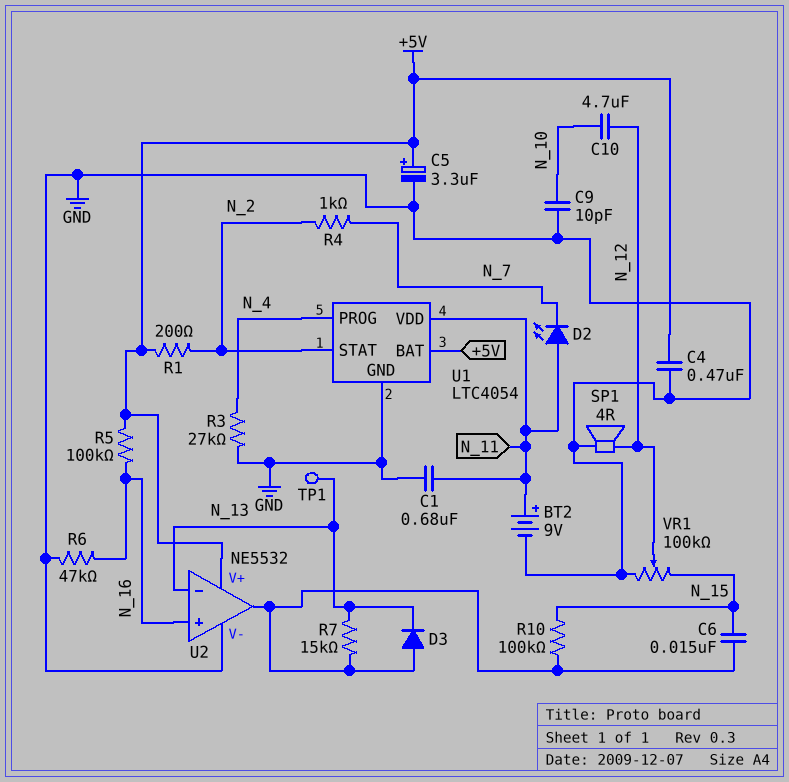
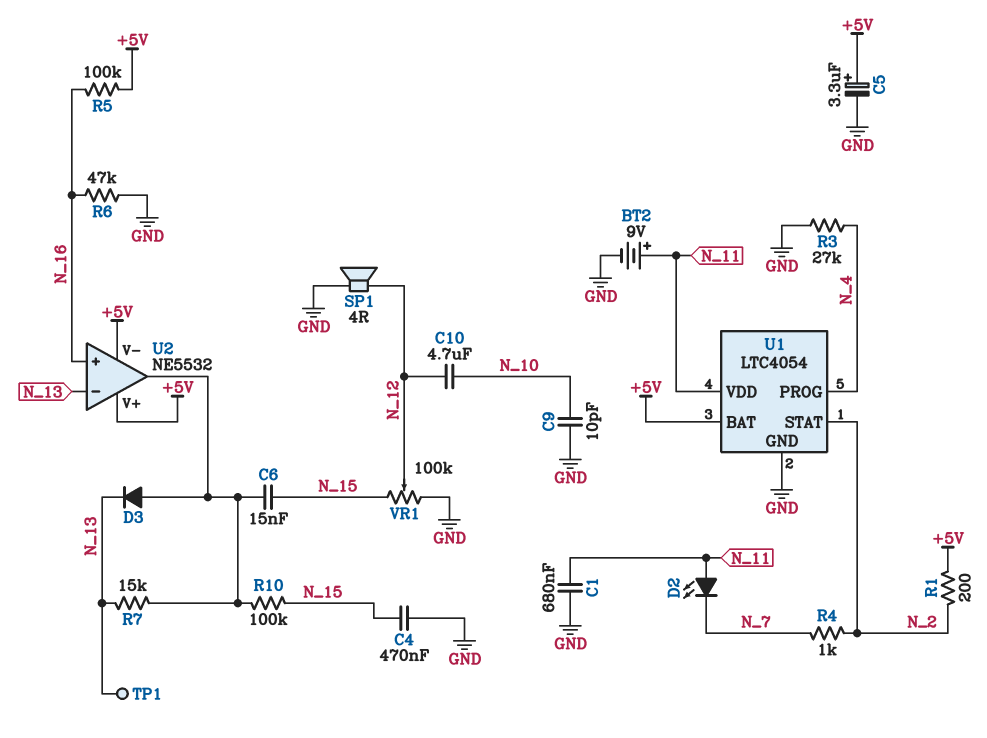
C4: 470nF (+5V, GND) -> 470nF (GND, N_15)
U2 pin V-: GND -> +5V

